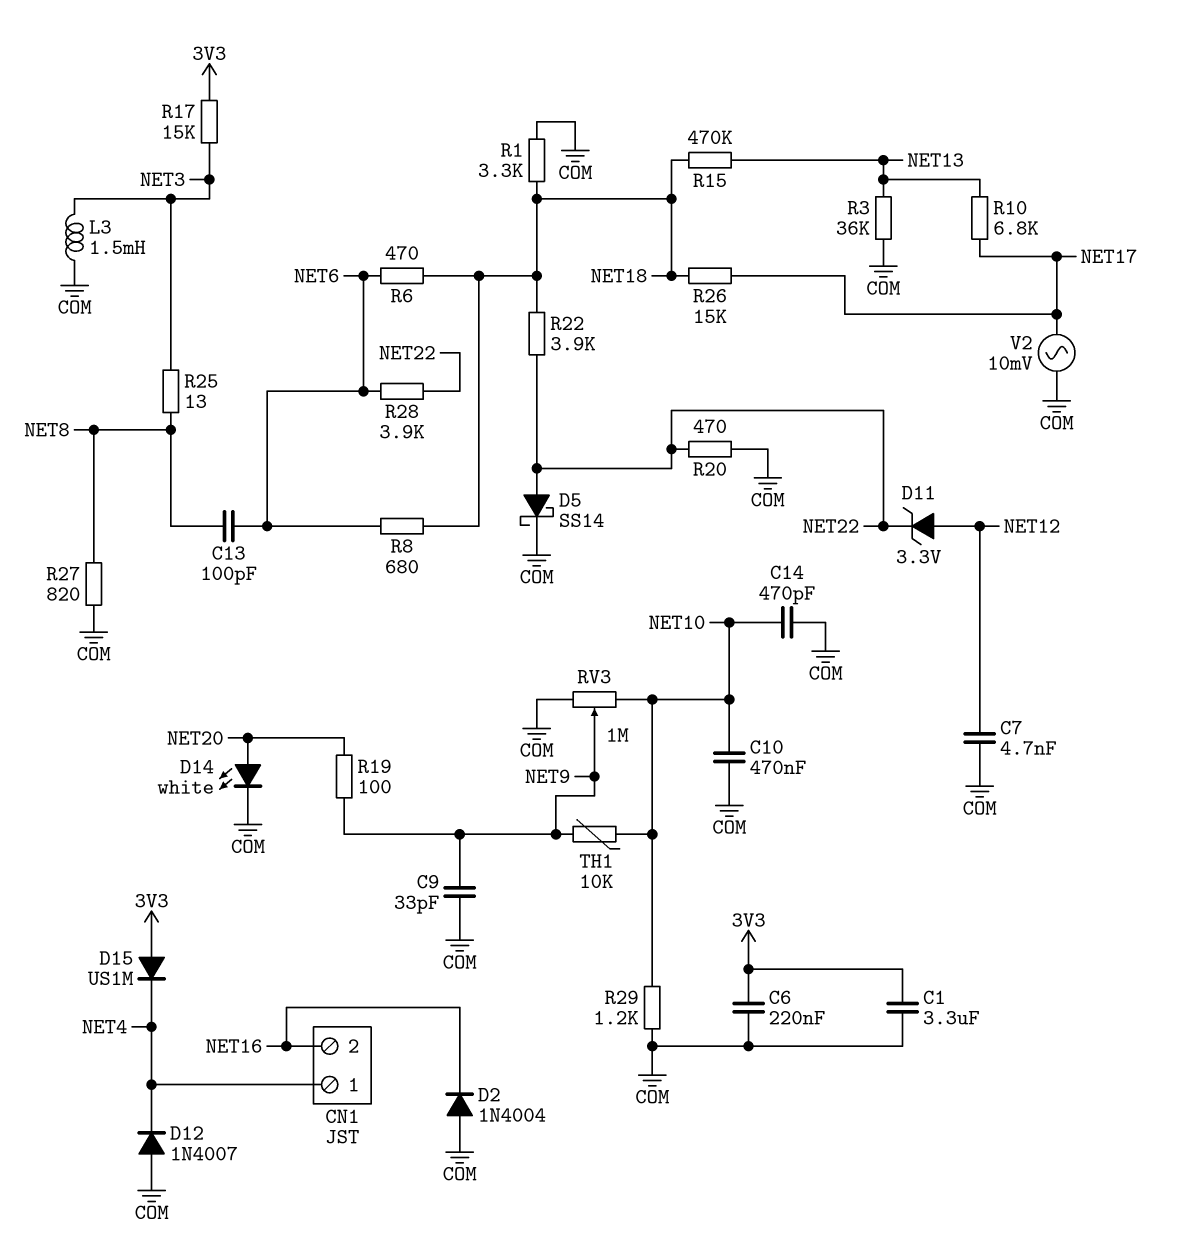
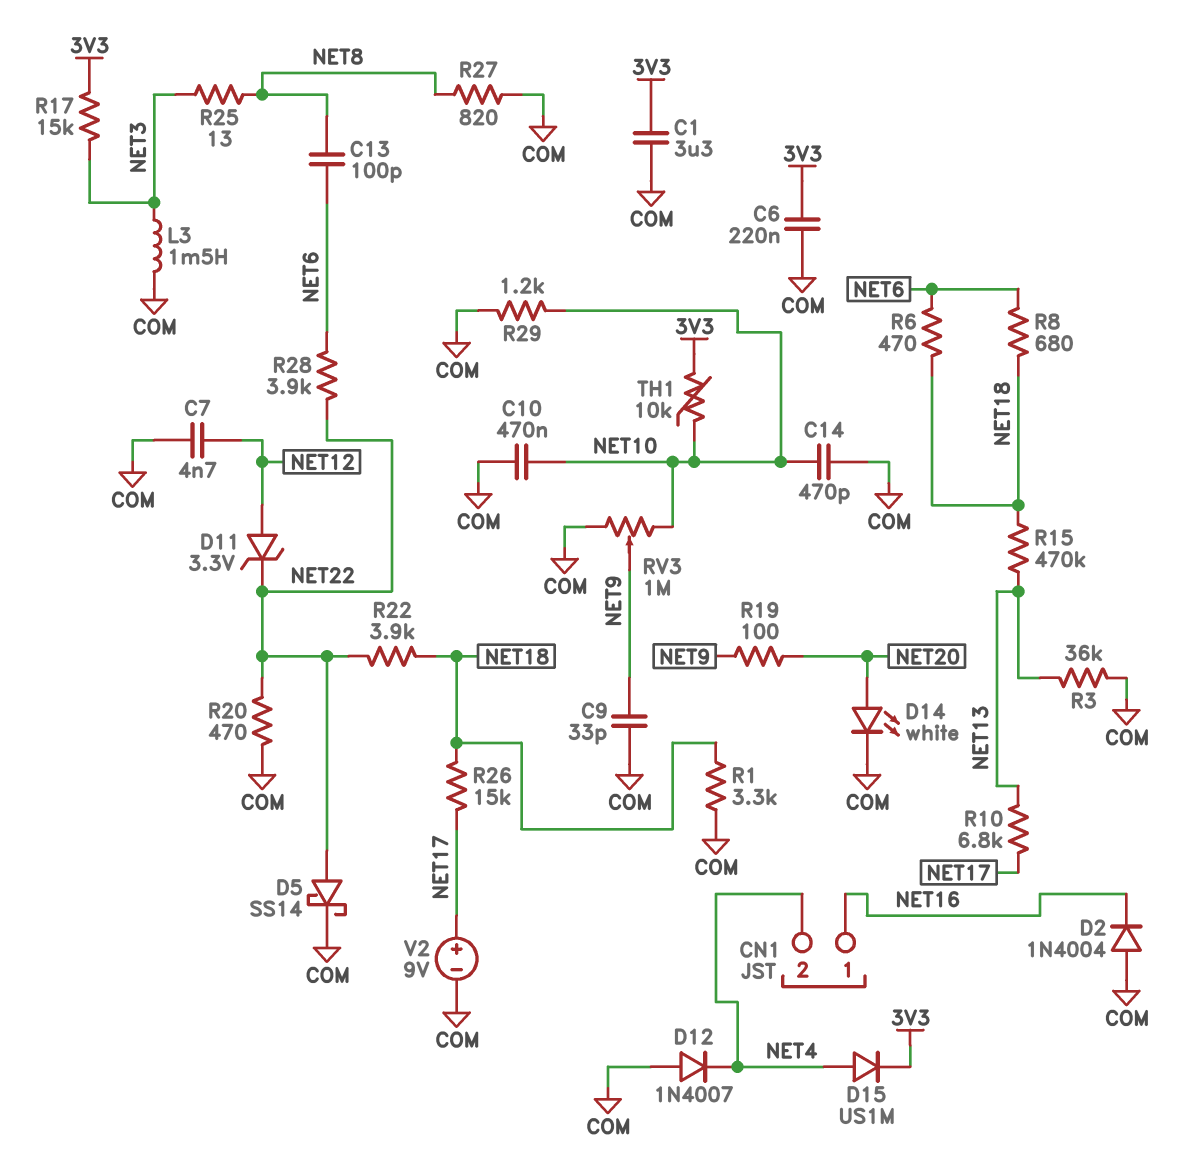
CN1 pin 1: NET4 -> NET16
CN1 pin 2: NET16 -> NET4
D15: diode US1M (A 3V3, K NET4) -> diode US1M (A NET4, K 3V3)
TH1: 10k (NET9, NET10) -> 10k (3V3, NET10)
V2: AC 10mV (COM, NET17) -> 9V (plus NET17, minus COM)

